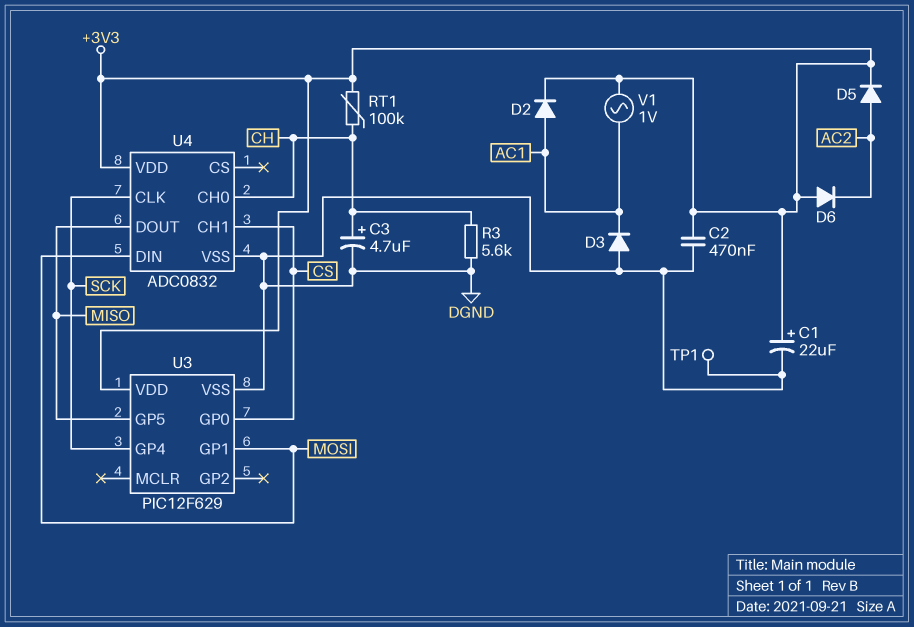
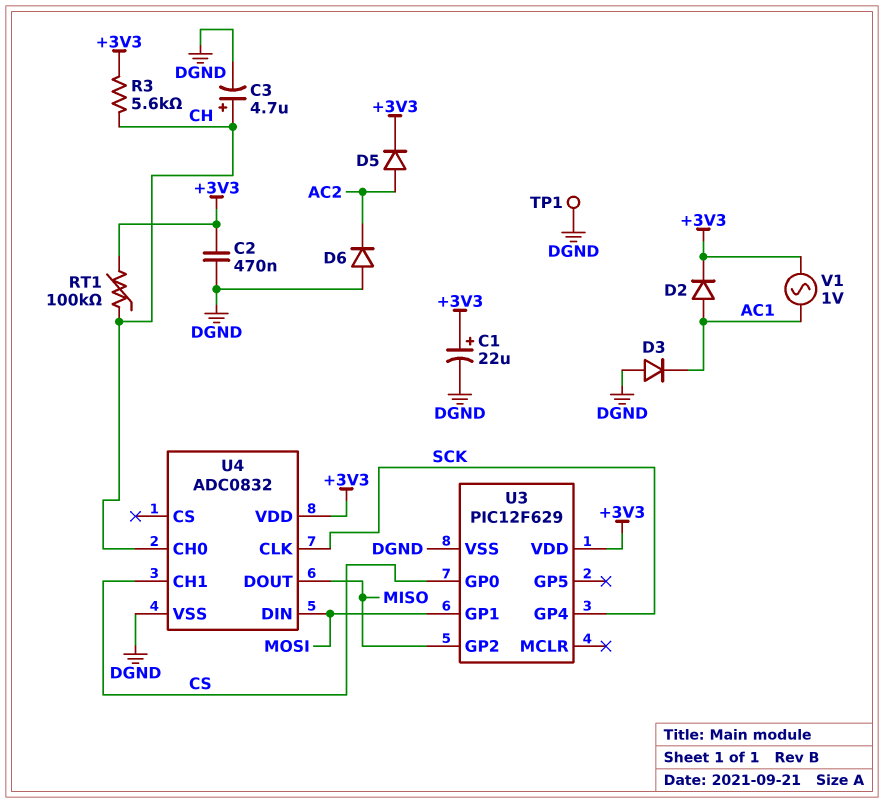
D6: diode (A +3V3, K AC2) -> diode (A DGND, K AC2)
R3: 5.6k (CH, DGND) -> 5.6k (+3V3, CH)
U3 pin GP2: none -> MISO
U3 pin GP5: MISO -> none

